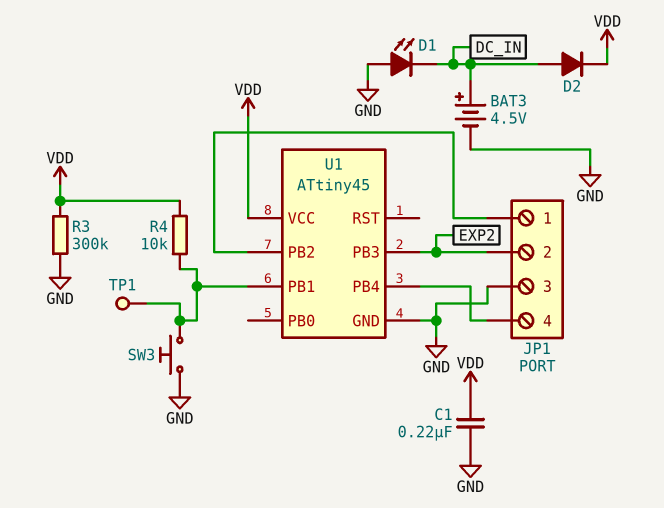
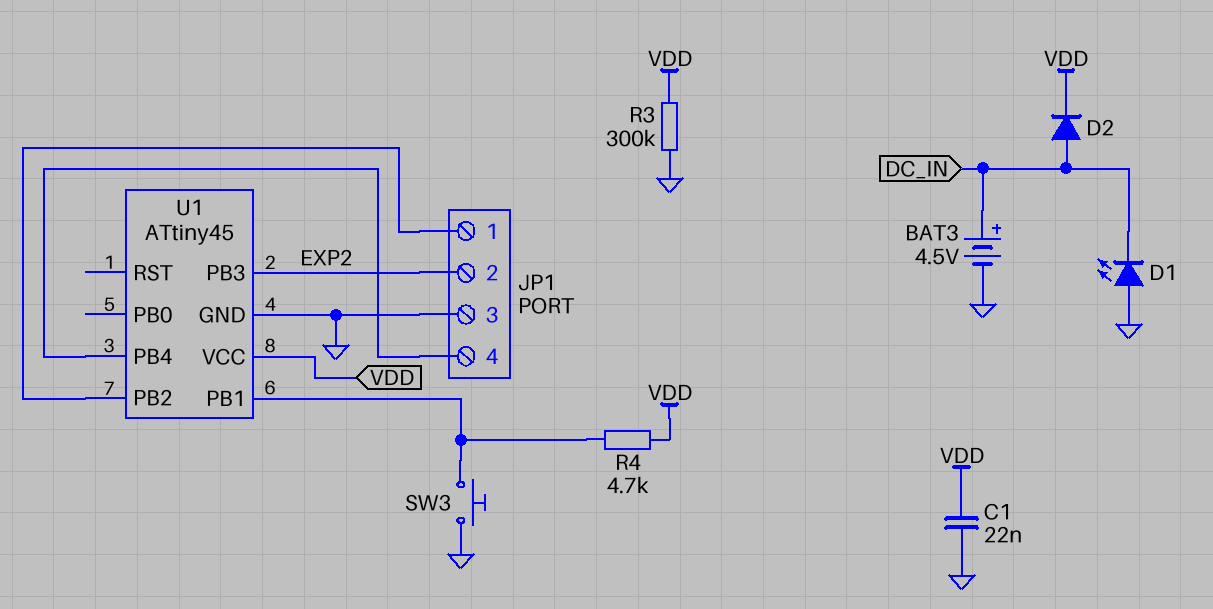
C1: 220nF (GND, VDD) -> 22nF (GND, VDD)
R4: 10k (U1/PB1, VDD) -> 4.7k (U1/PB1, VDD)
TP1: test point (U1/PB1) -> none

